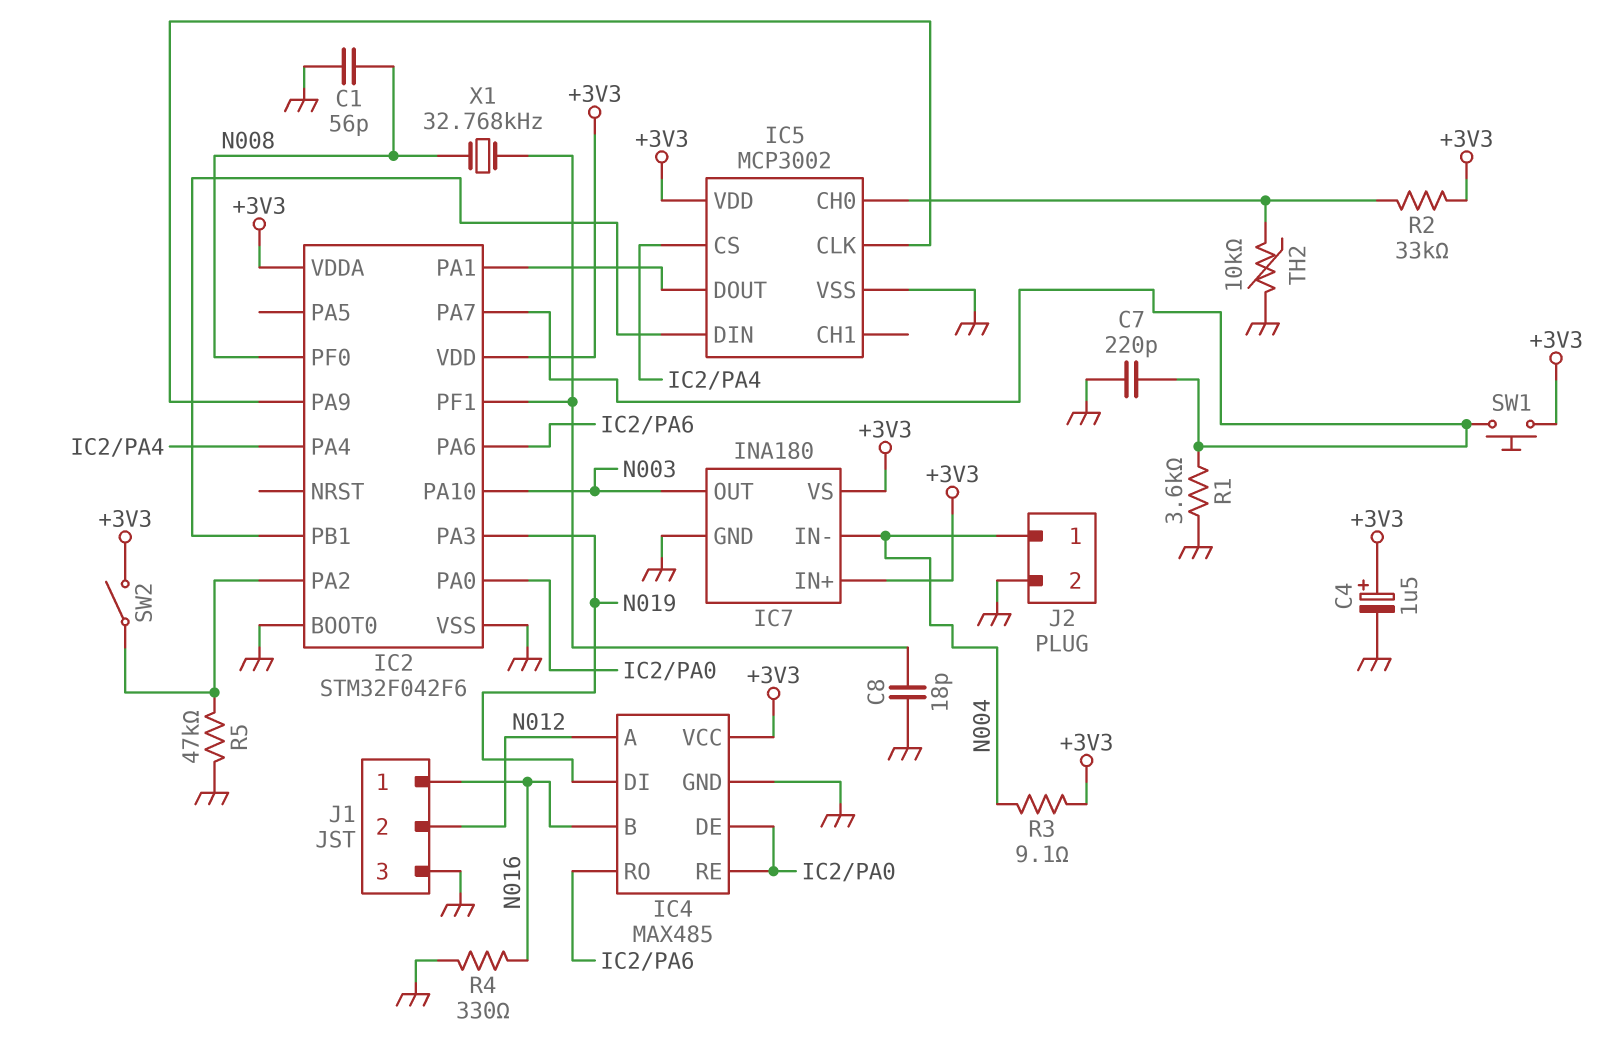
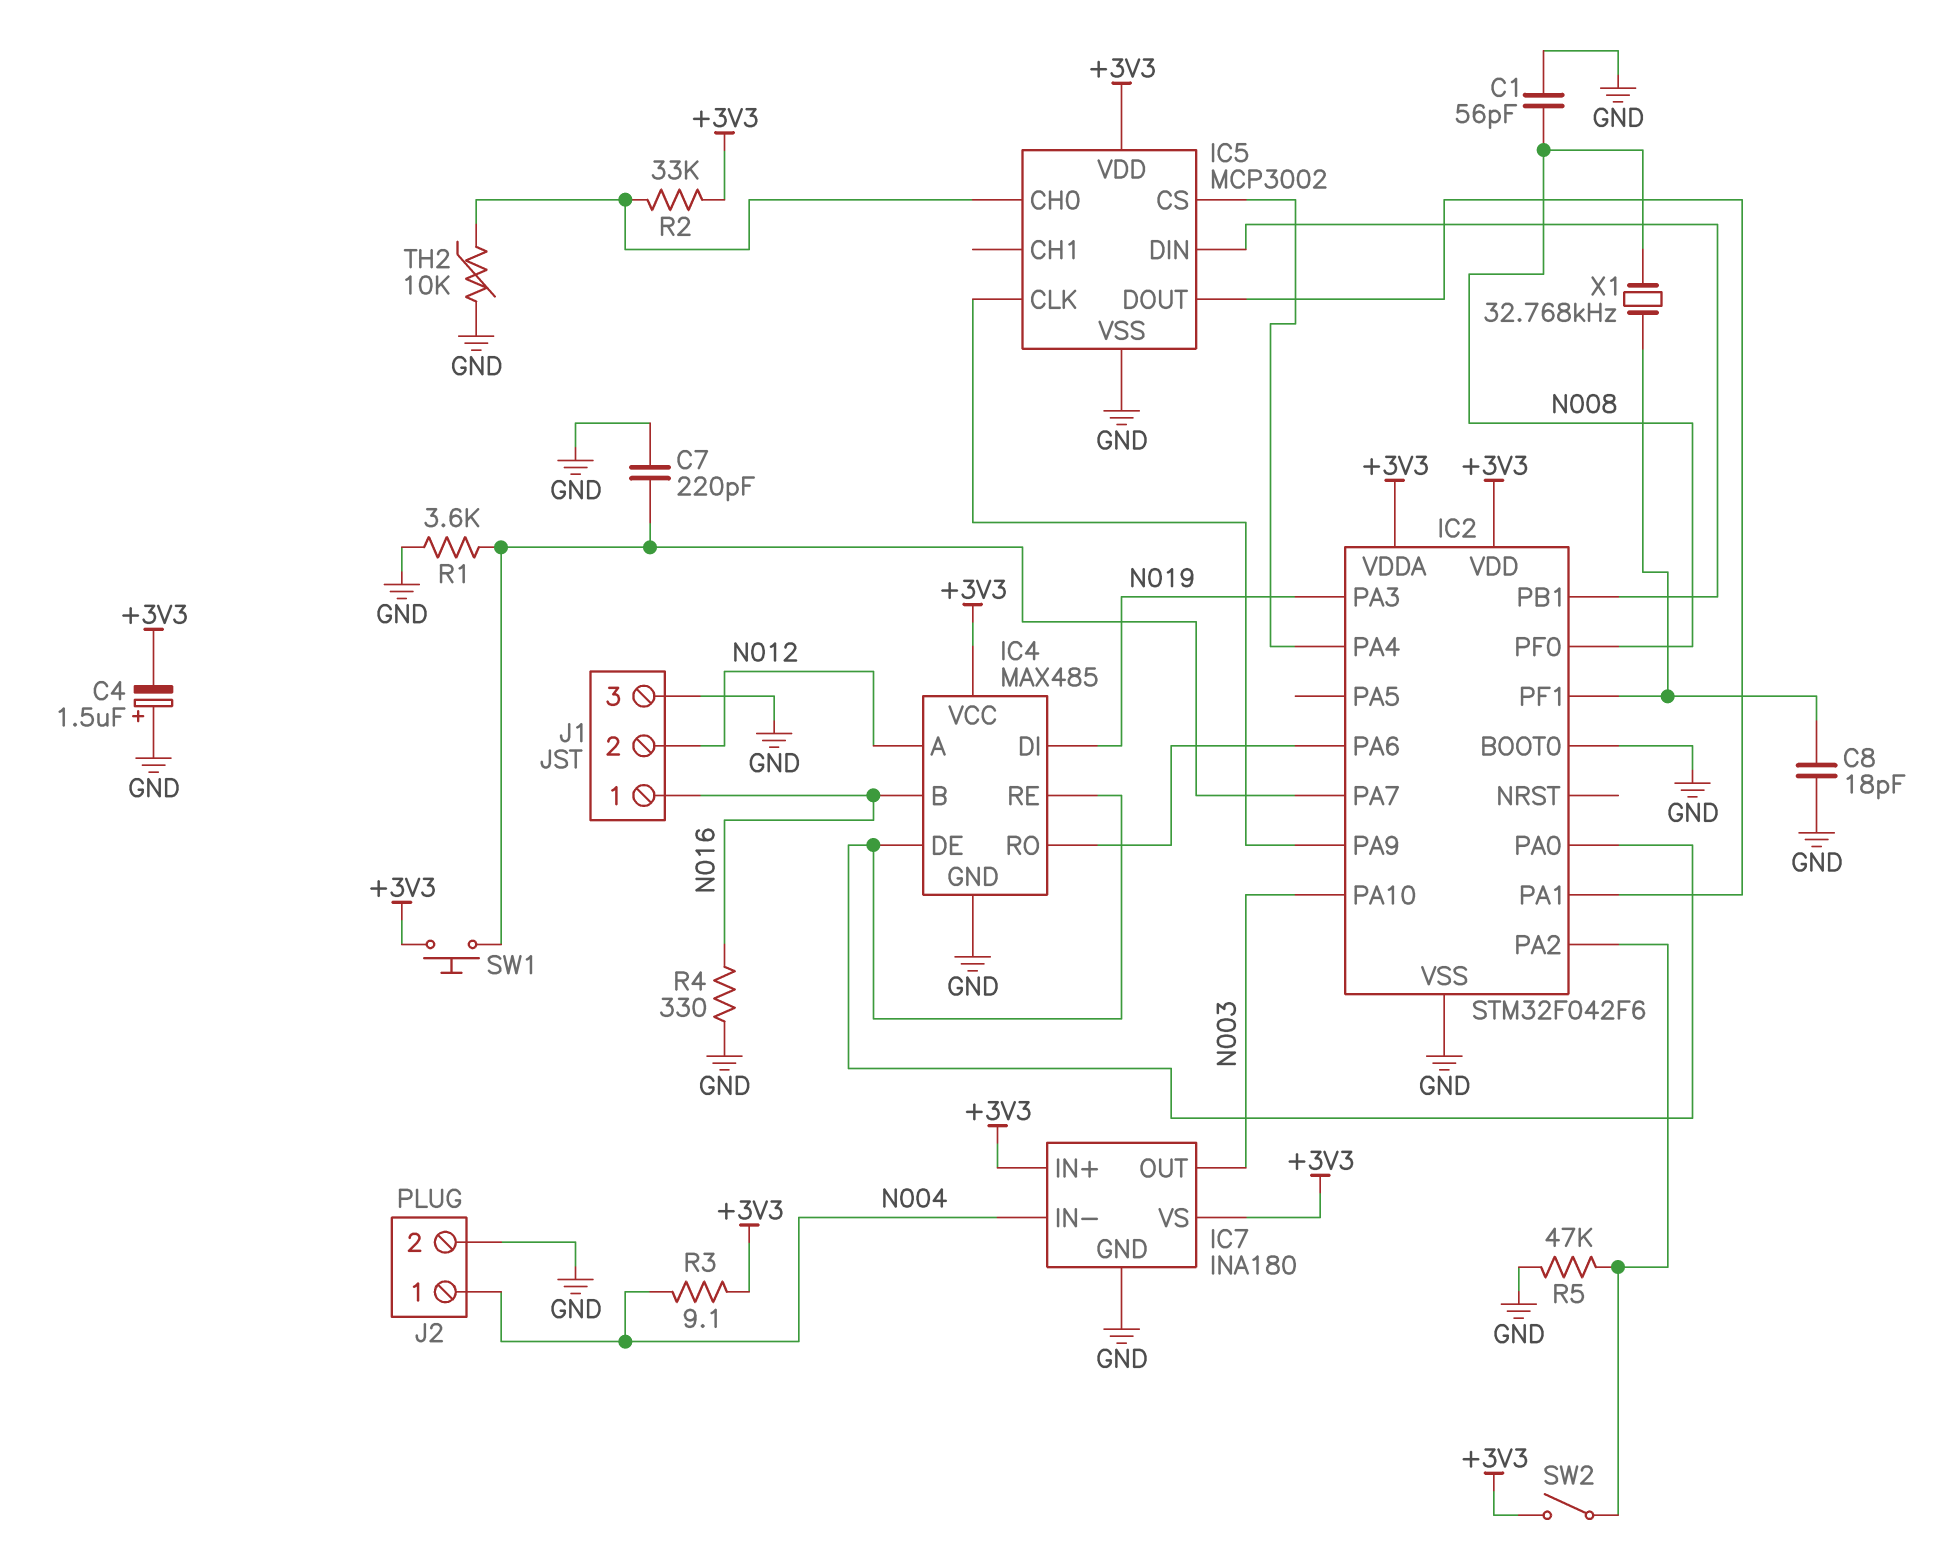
C4: 1.5uF (plus +3V3, minus GND) -> 1.5uF (plus GND, minus +3V3)

